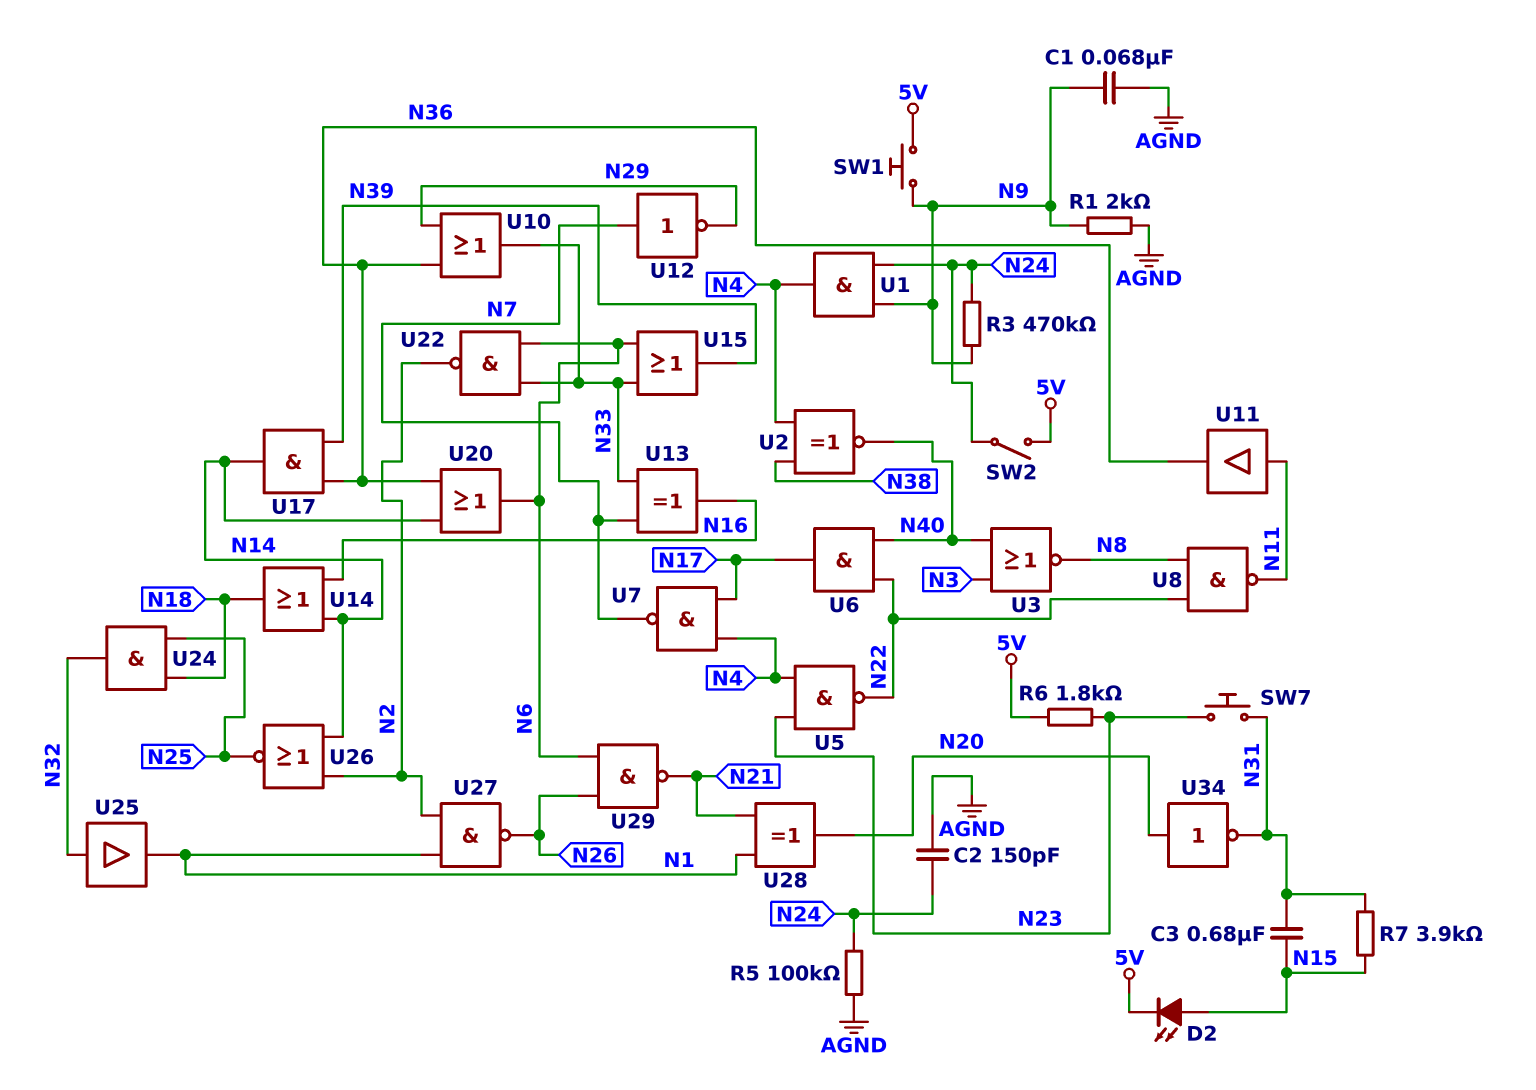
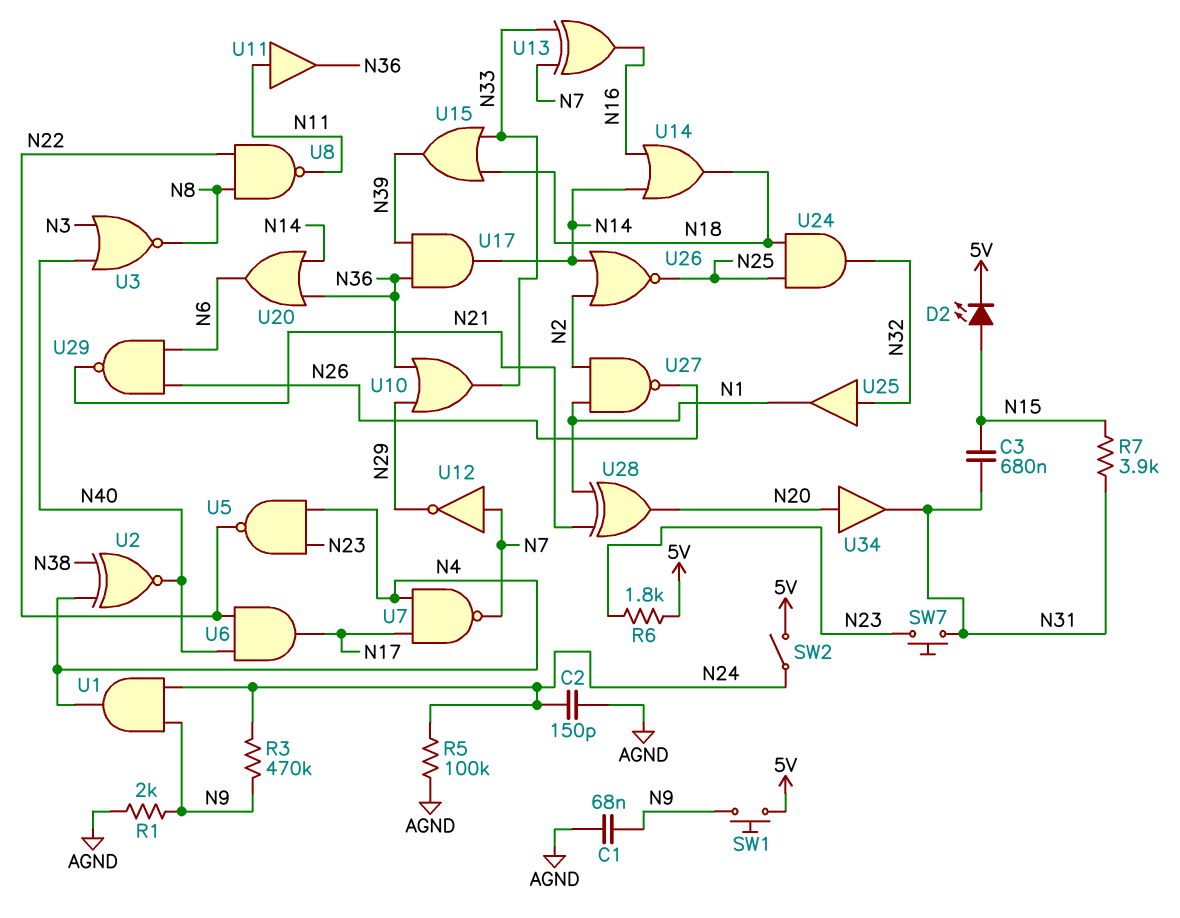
U15: OR (in N6, in N33, out N39) -> OR (in N18, in N33, out N39)
U22: NAND (in N6, in N33, out N2) -> none
U34: NOT (in N20, out N31) -> buffer (in N20, out N31)

